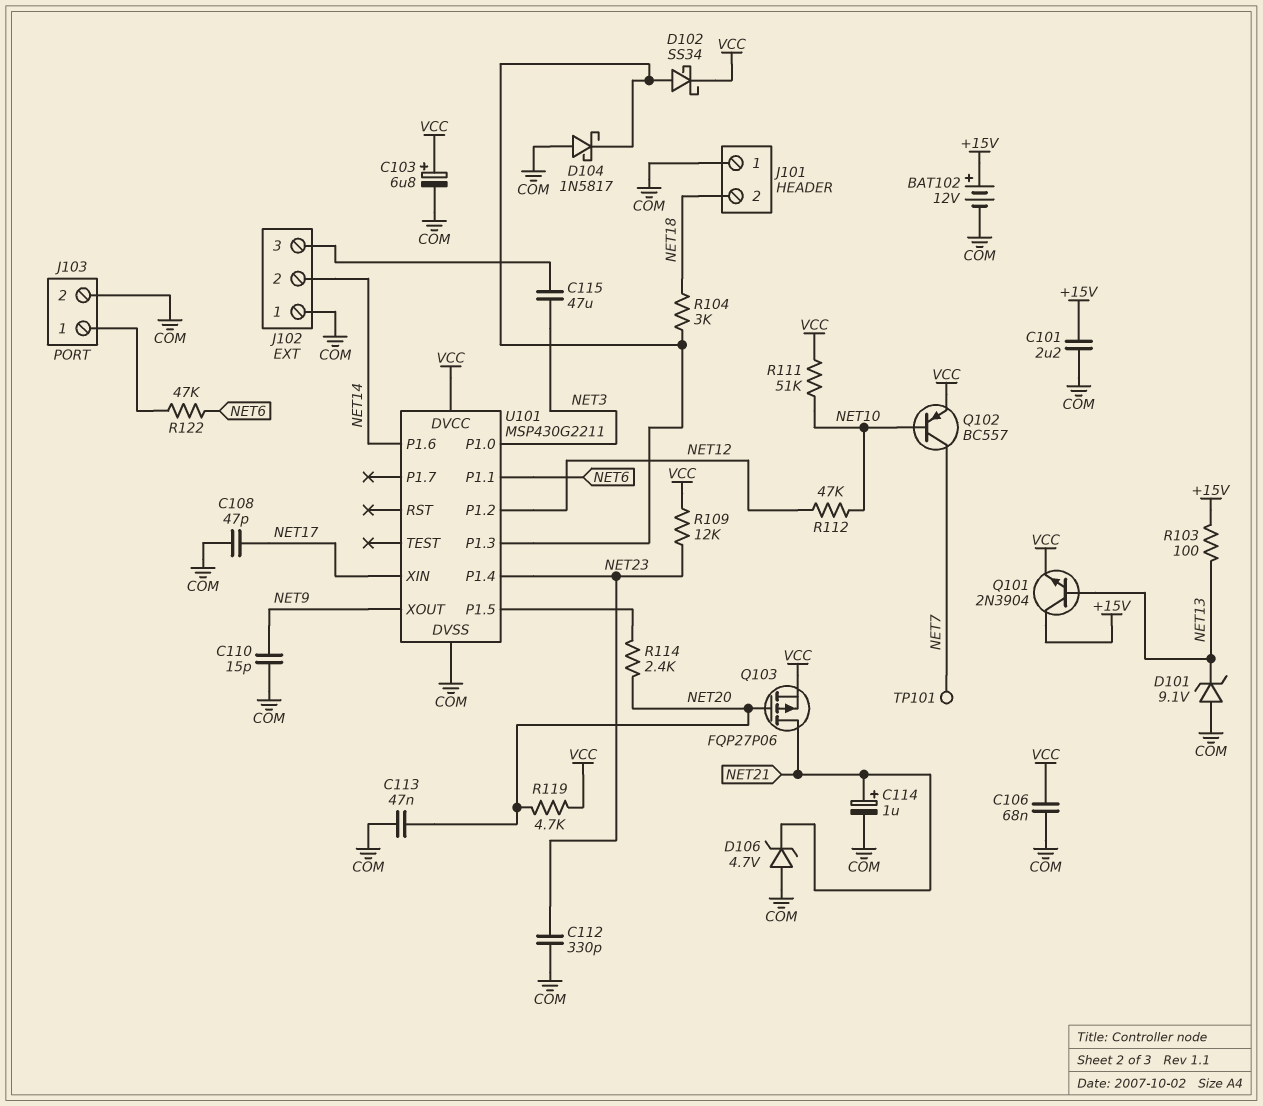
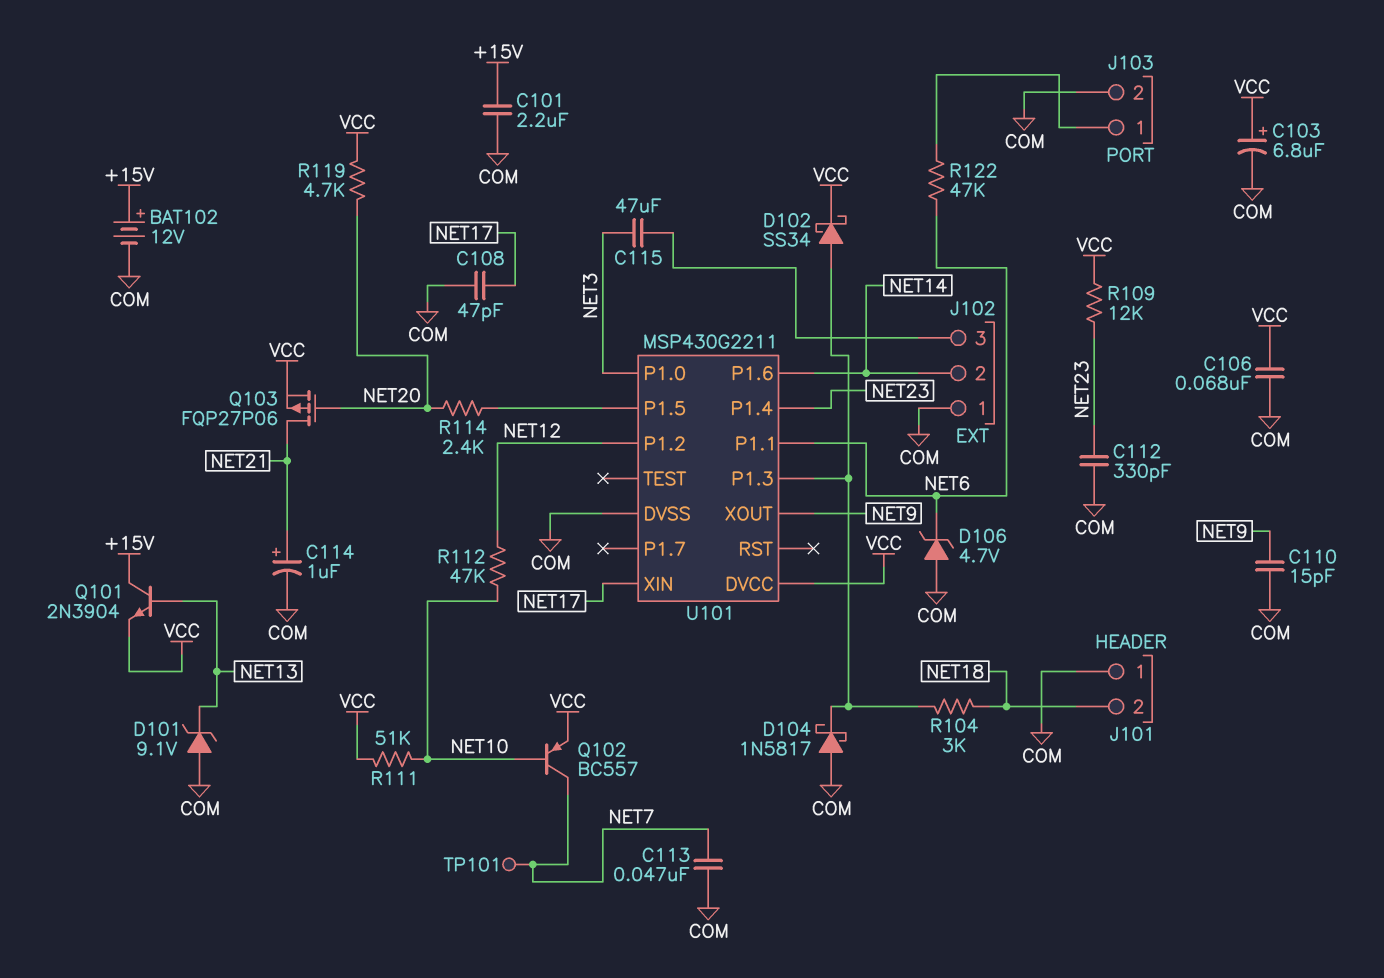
C113: 47nF (COM, NET20) -> 47nF (COM, NET7)
D106: zener 4.7V (A COM, K NET21) -> zener 4.7V (A COM, K NET6)
R103: 100 (+15V, NET13) -> none

